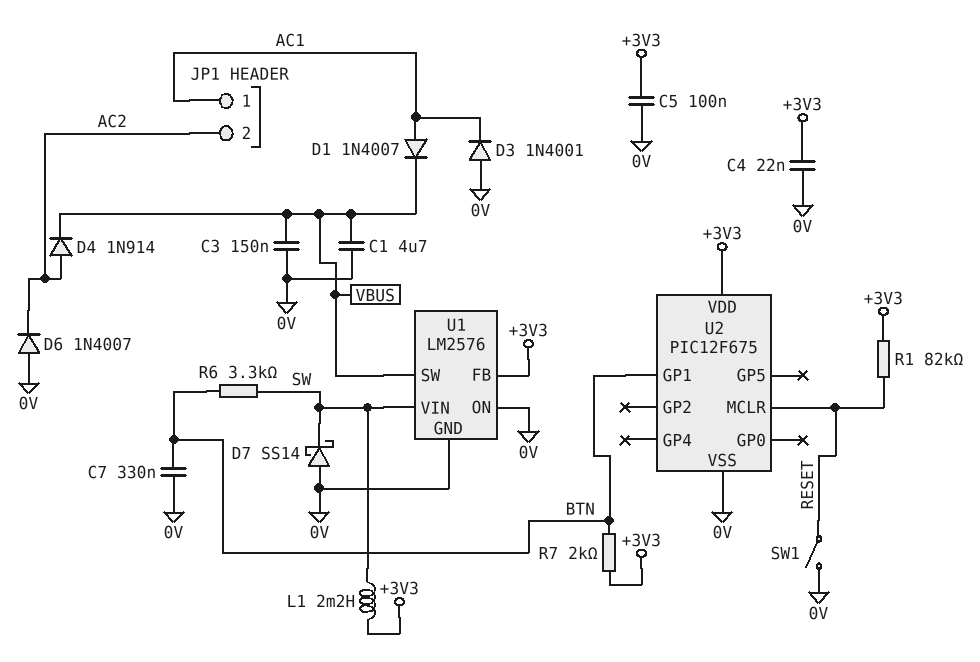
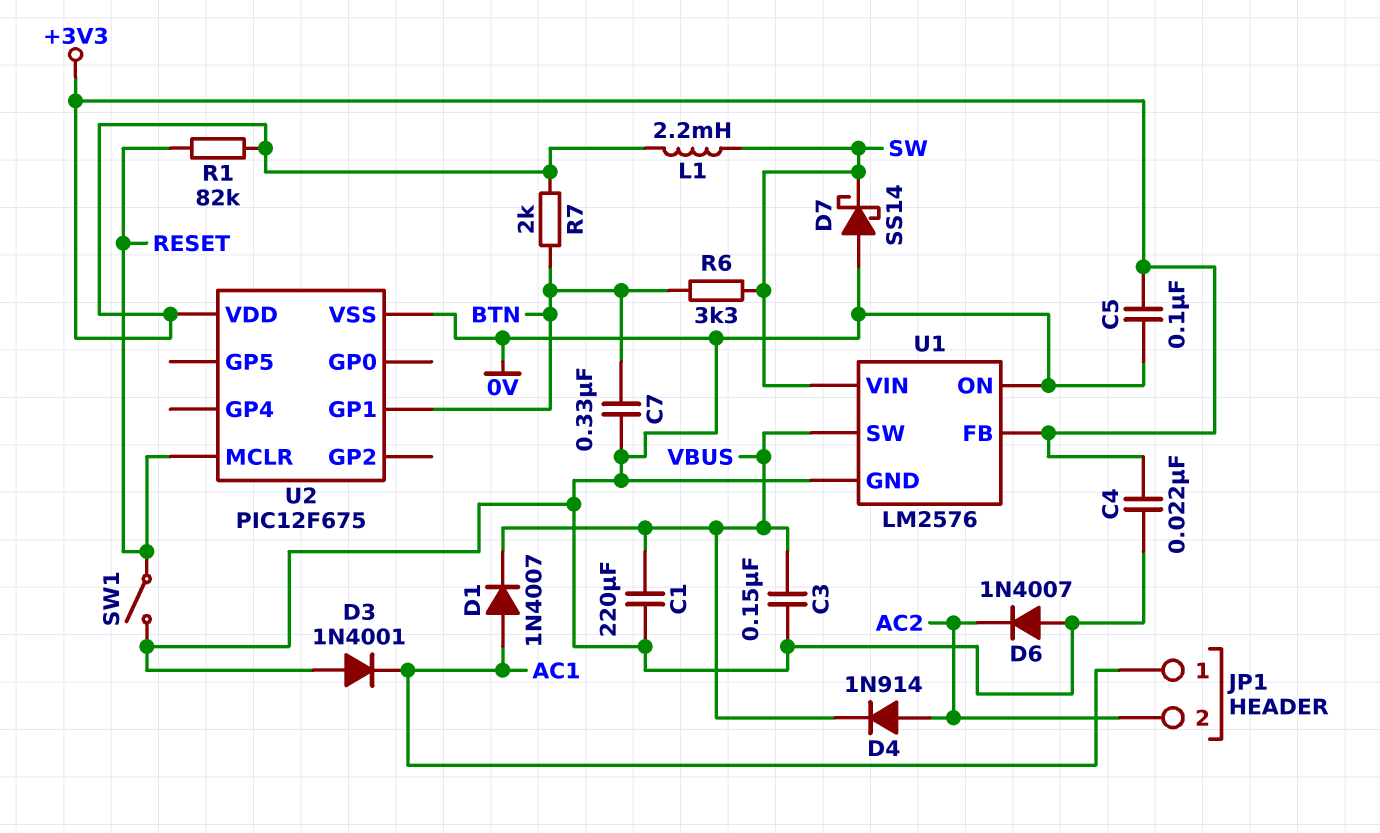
C1: 4.7uF (0V, VBUS) -> 220uF (0V, VBUS)

